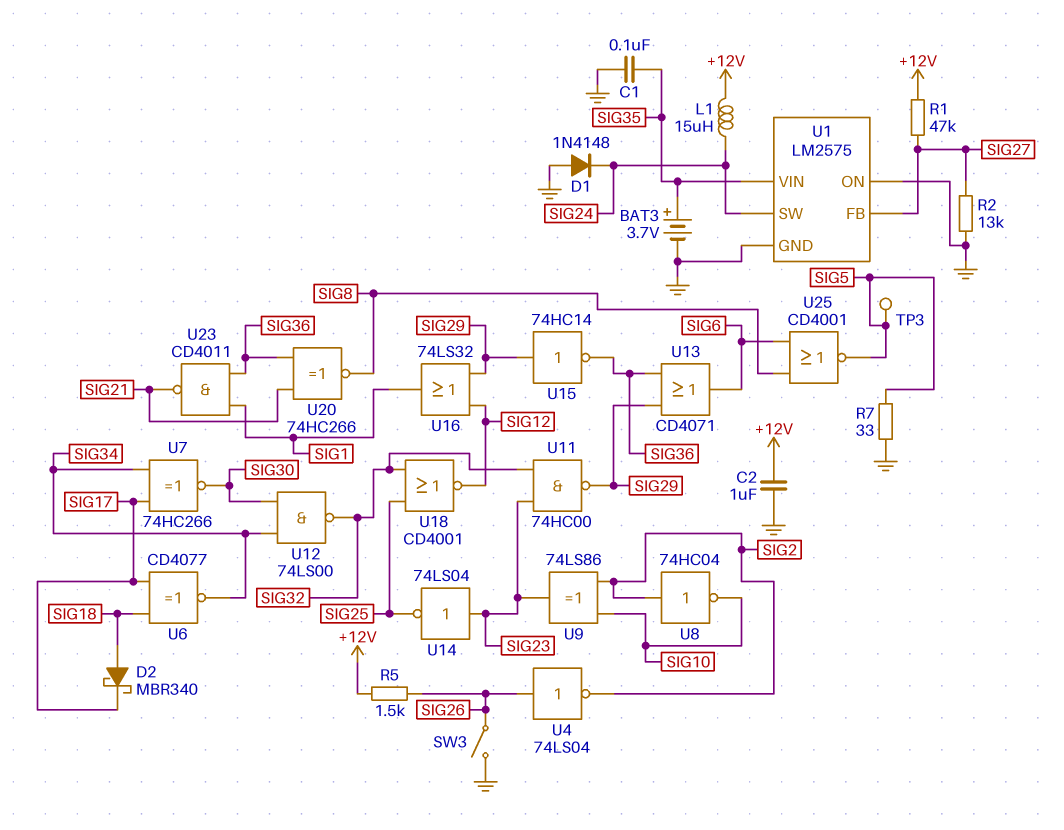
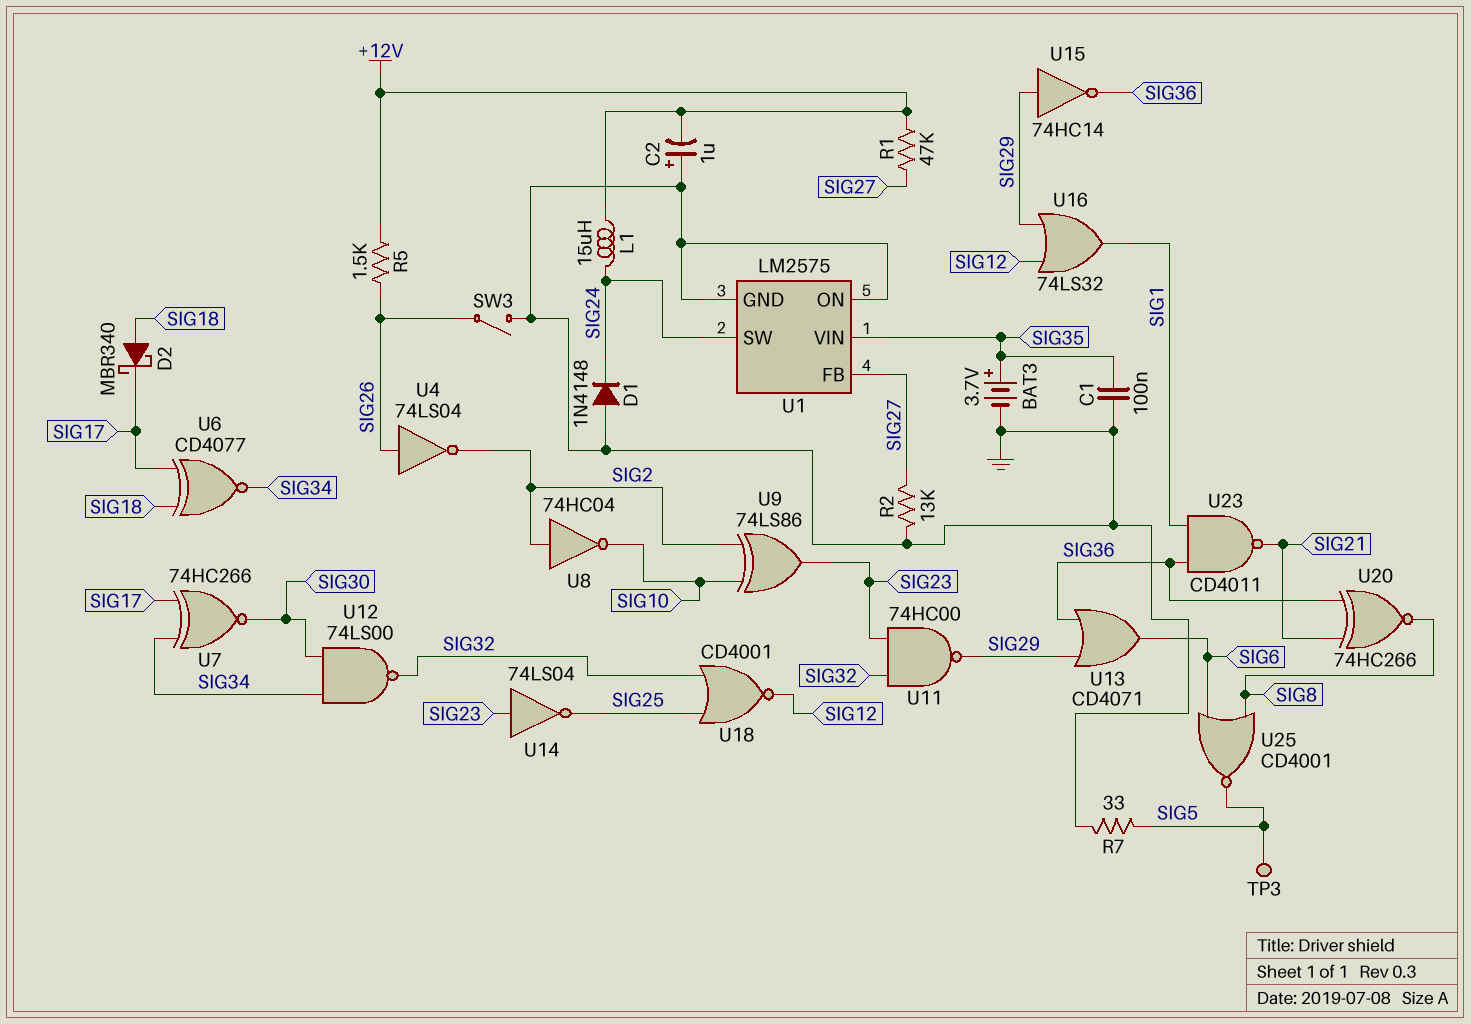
C2: 1uF (+12V, GND) -> 1uF (plus GND, minus +12V)

